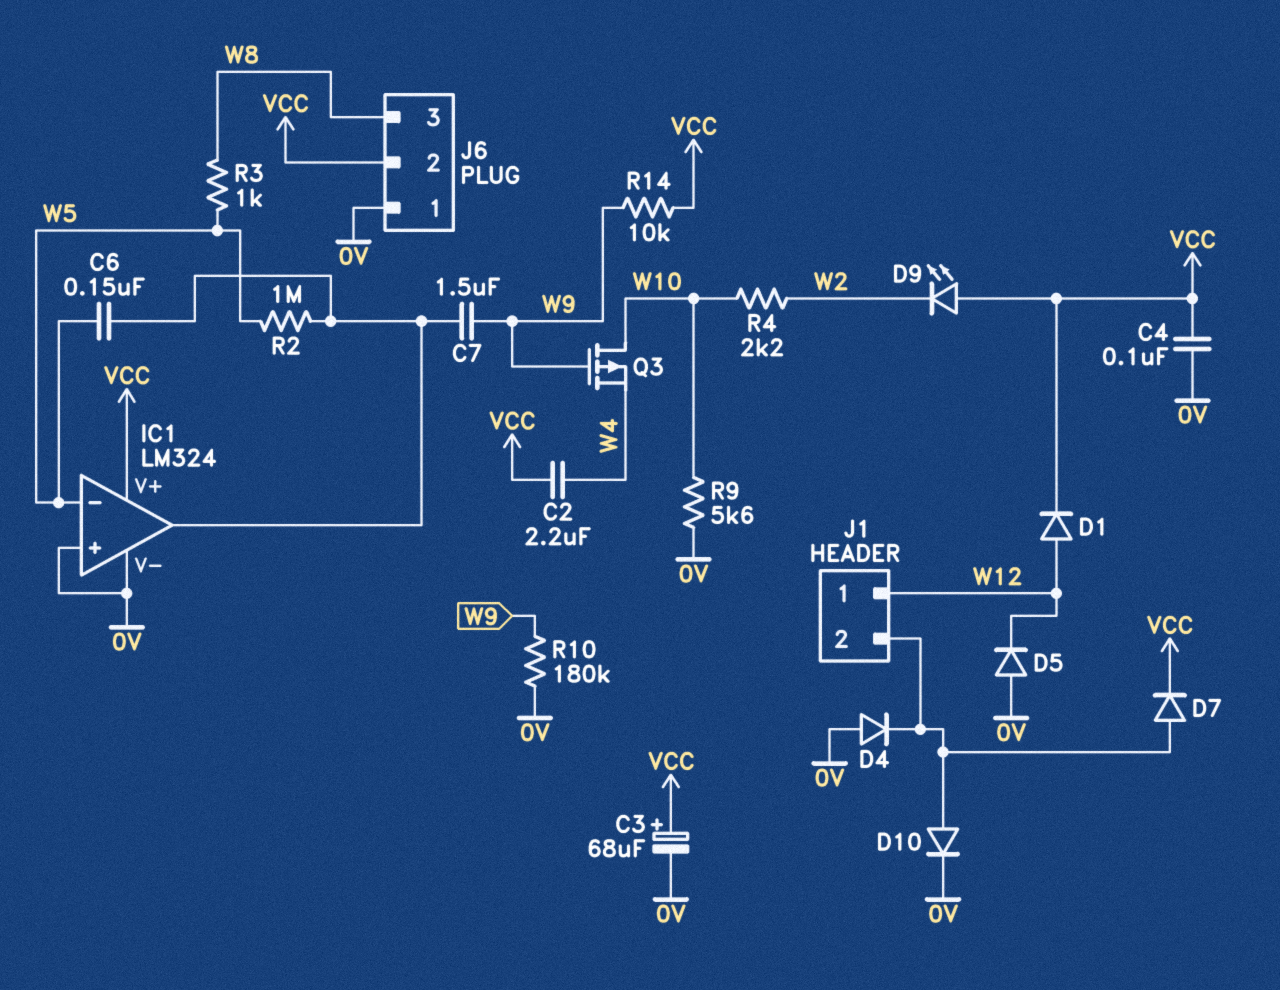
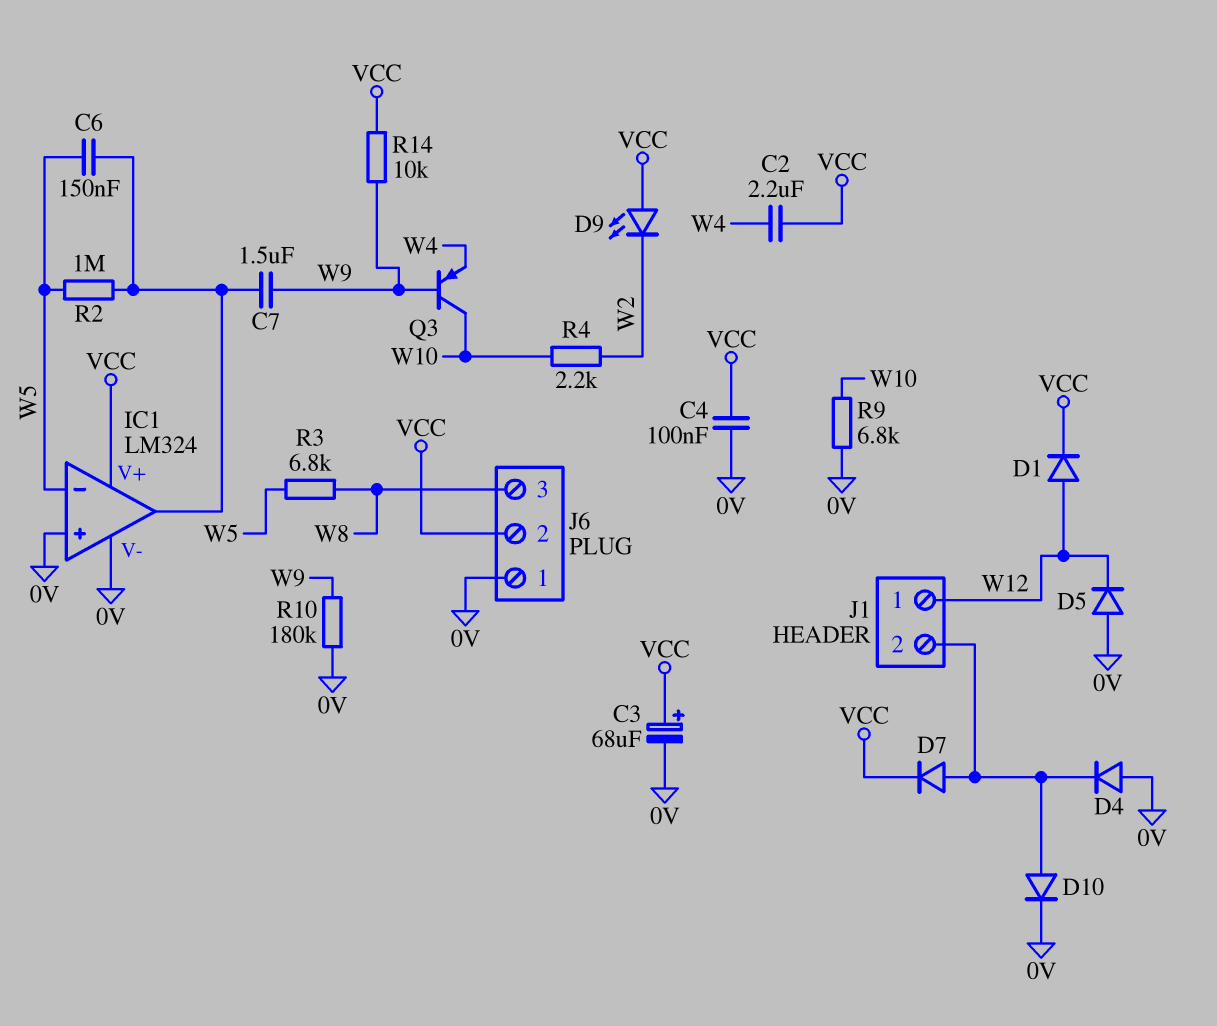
Q3: PMOS (G W9, D W10, S W4) -> PNP (B W9, C W10, E W4)
R3: 1k (W5, W8) -> 6.8k (W5, W8)
R9: 5.6k (0V, W10) -> 6.8k (0V, W10)

